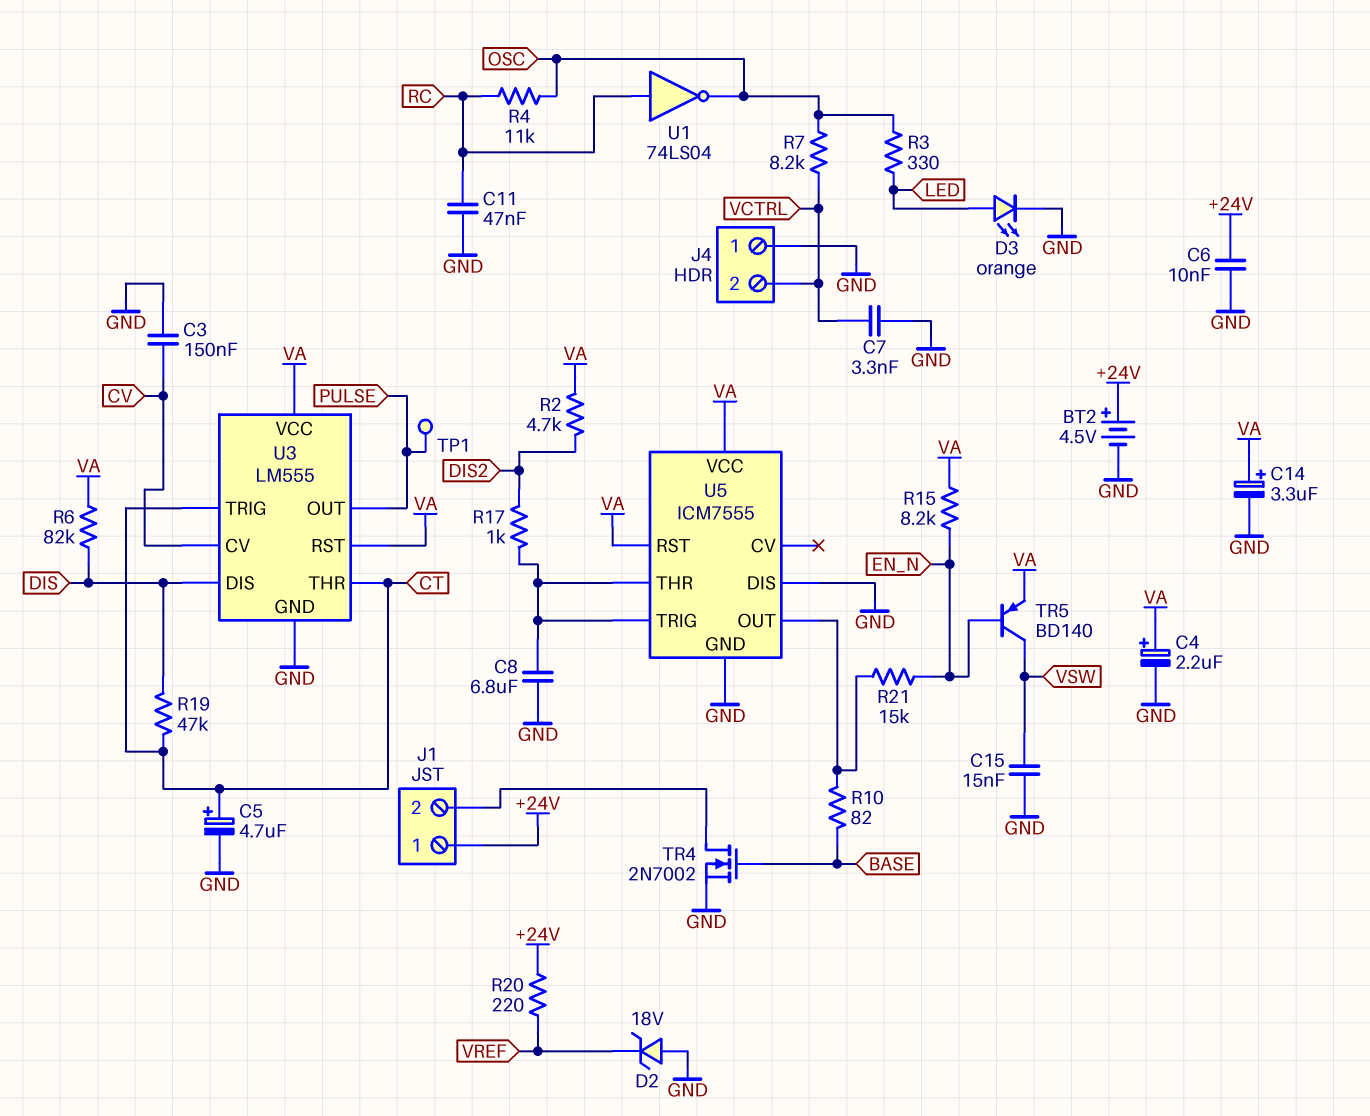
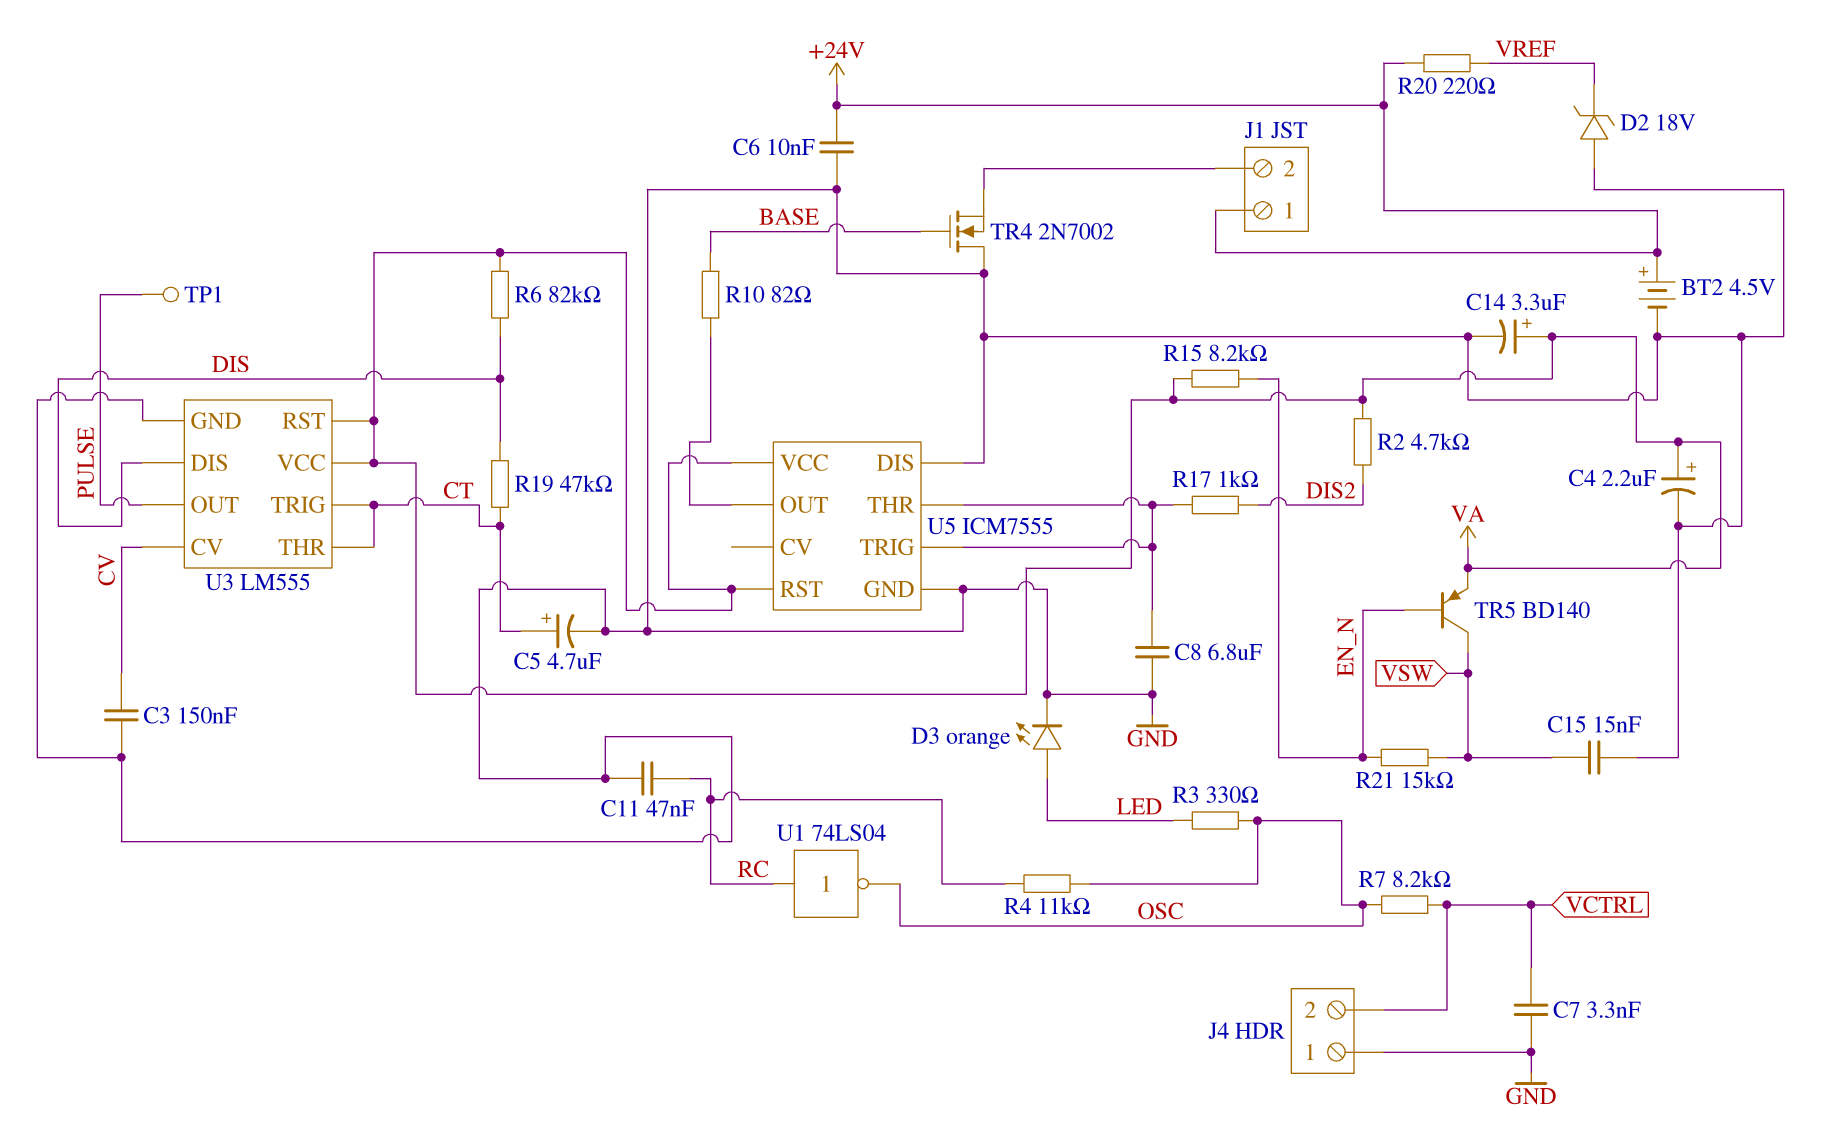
R21: 15k (EN_N, U5/OUT) -> 15k (EN_N, VSW)
TR4: NMOS 2N7002 (G BASE, D J1/2, S GND) -> NMOS 2N7002 (G BASE, D GND, S J1/2)

